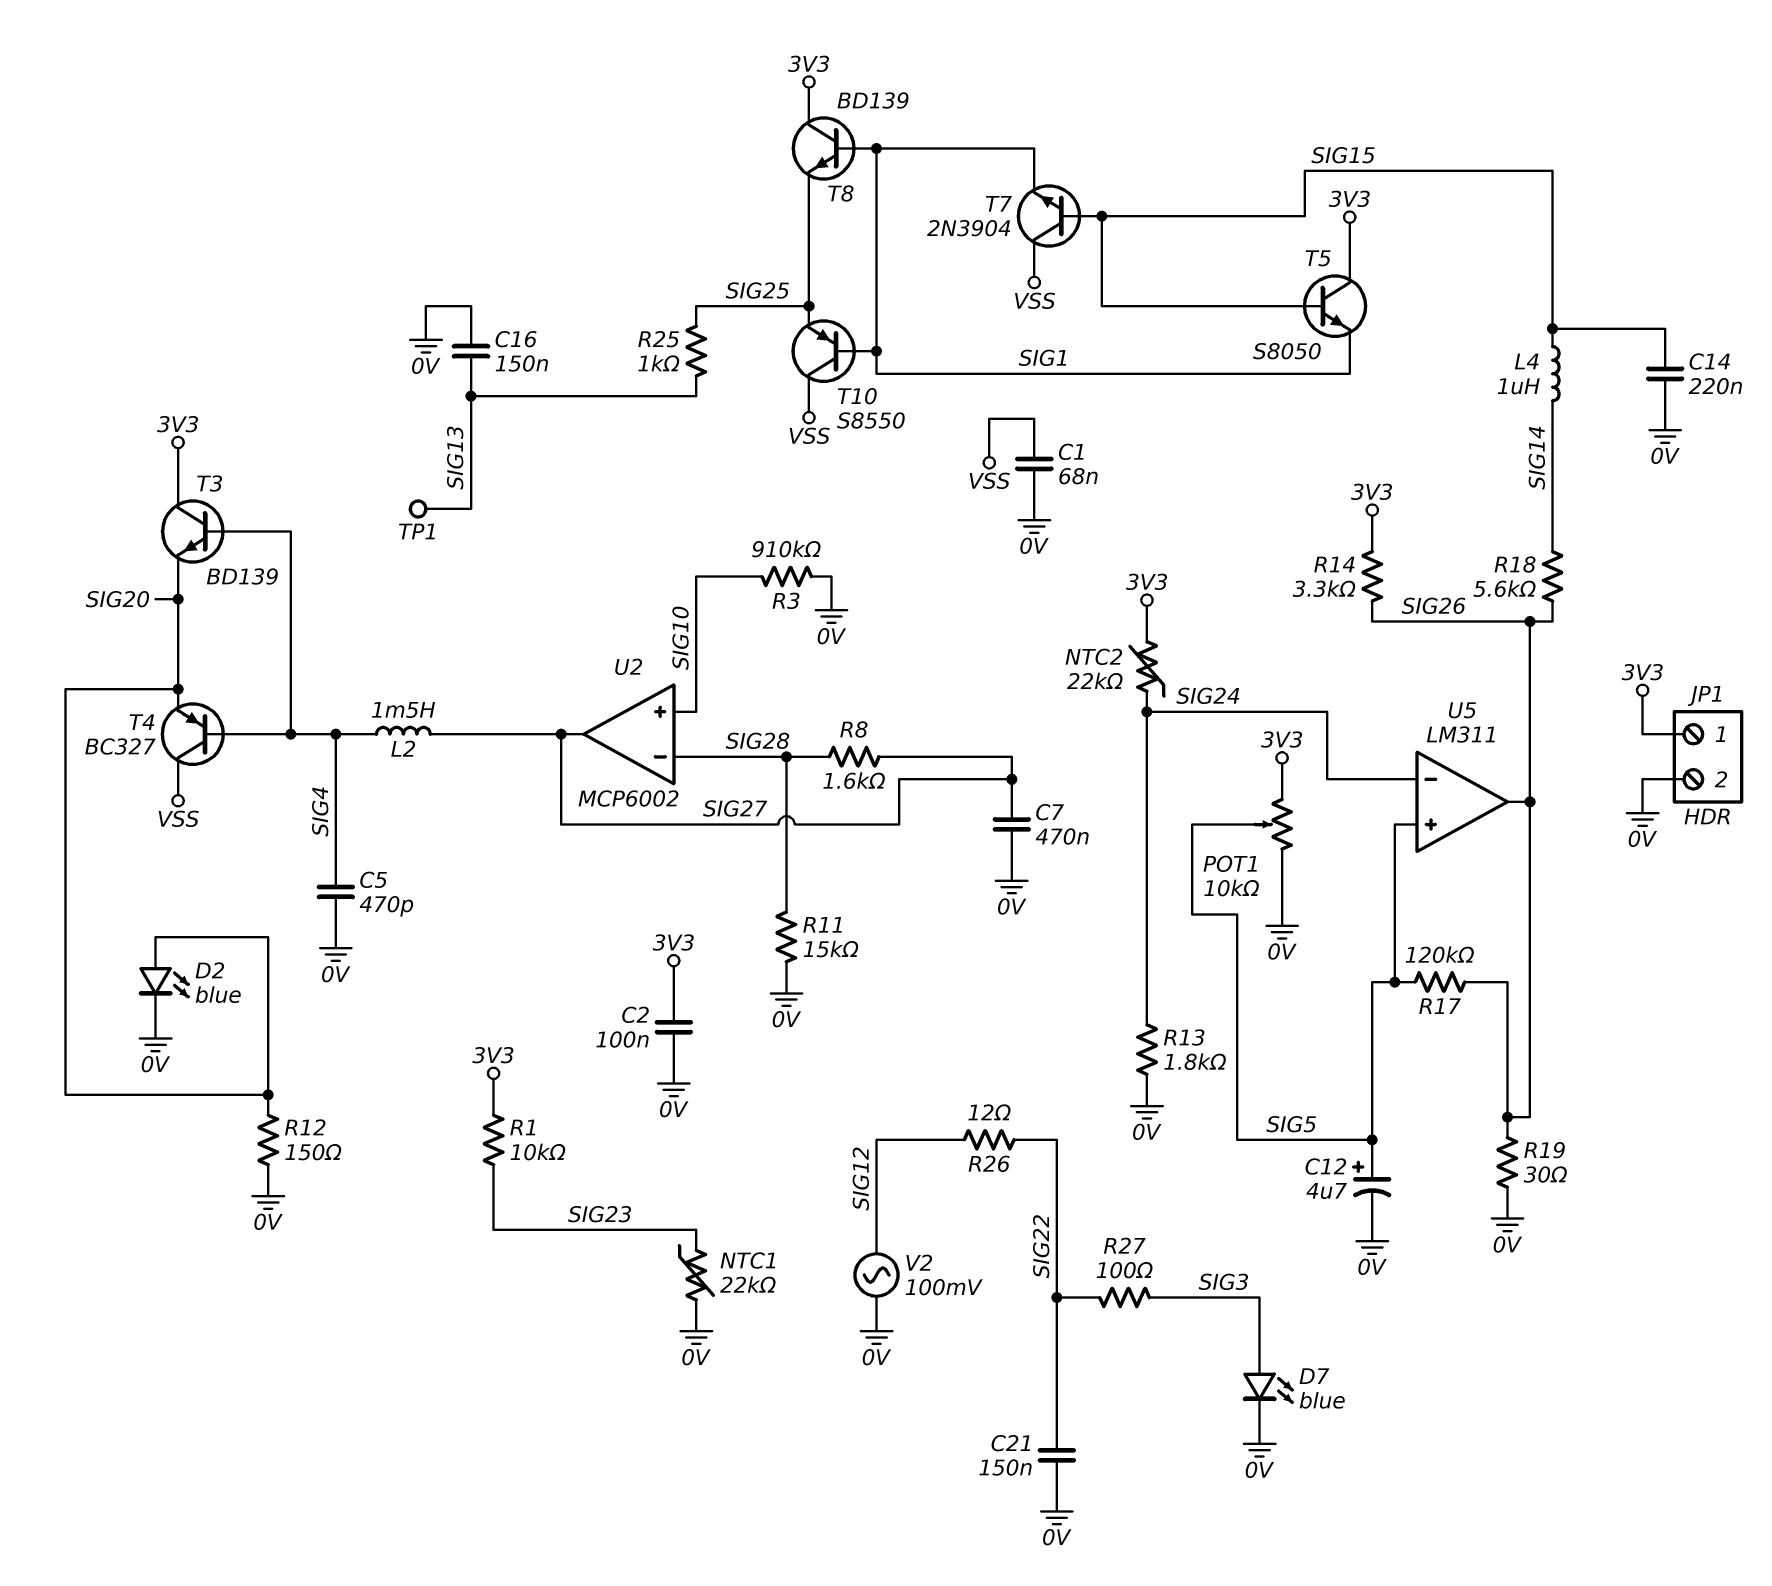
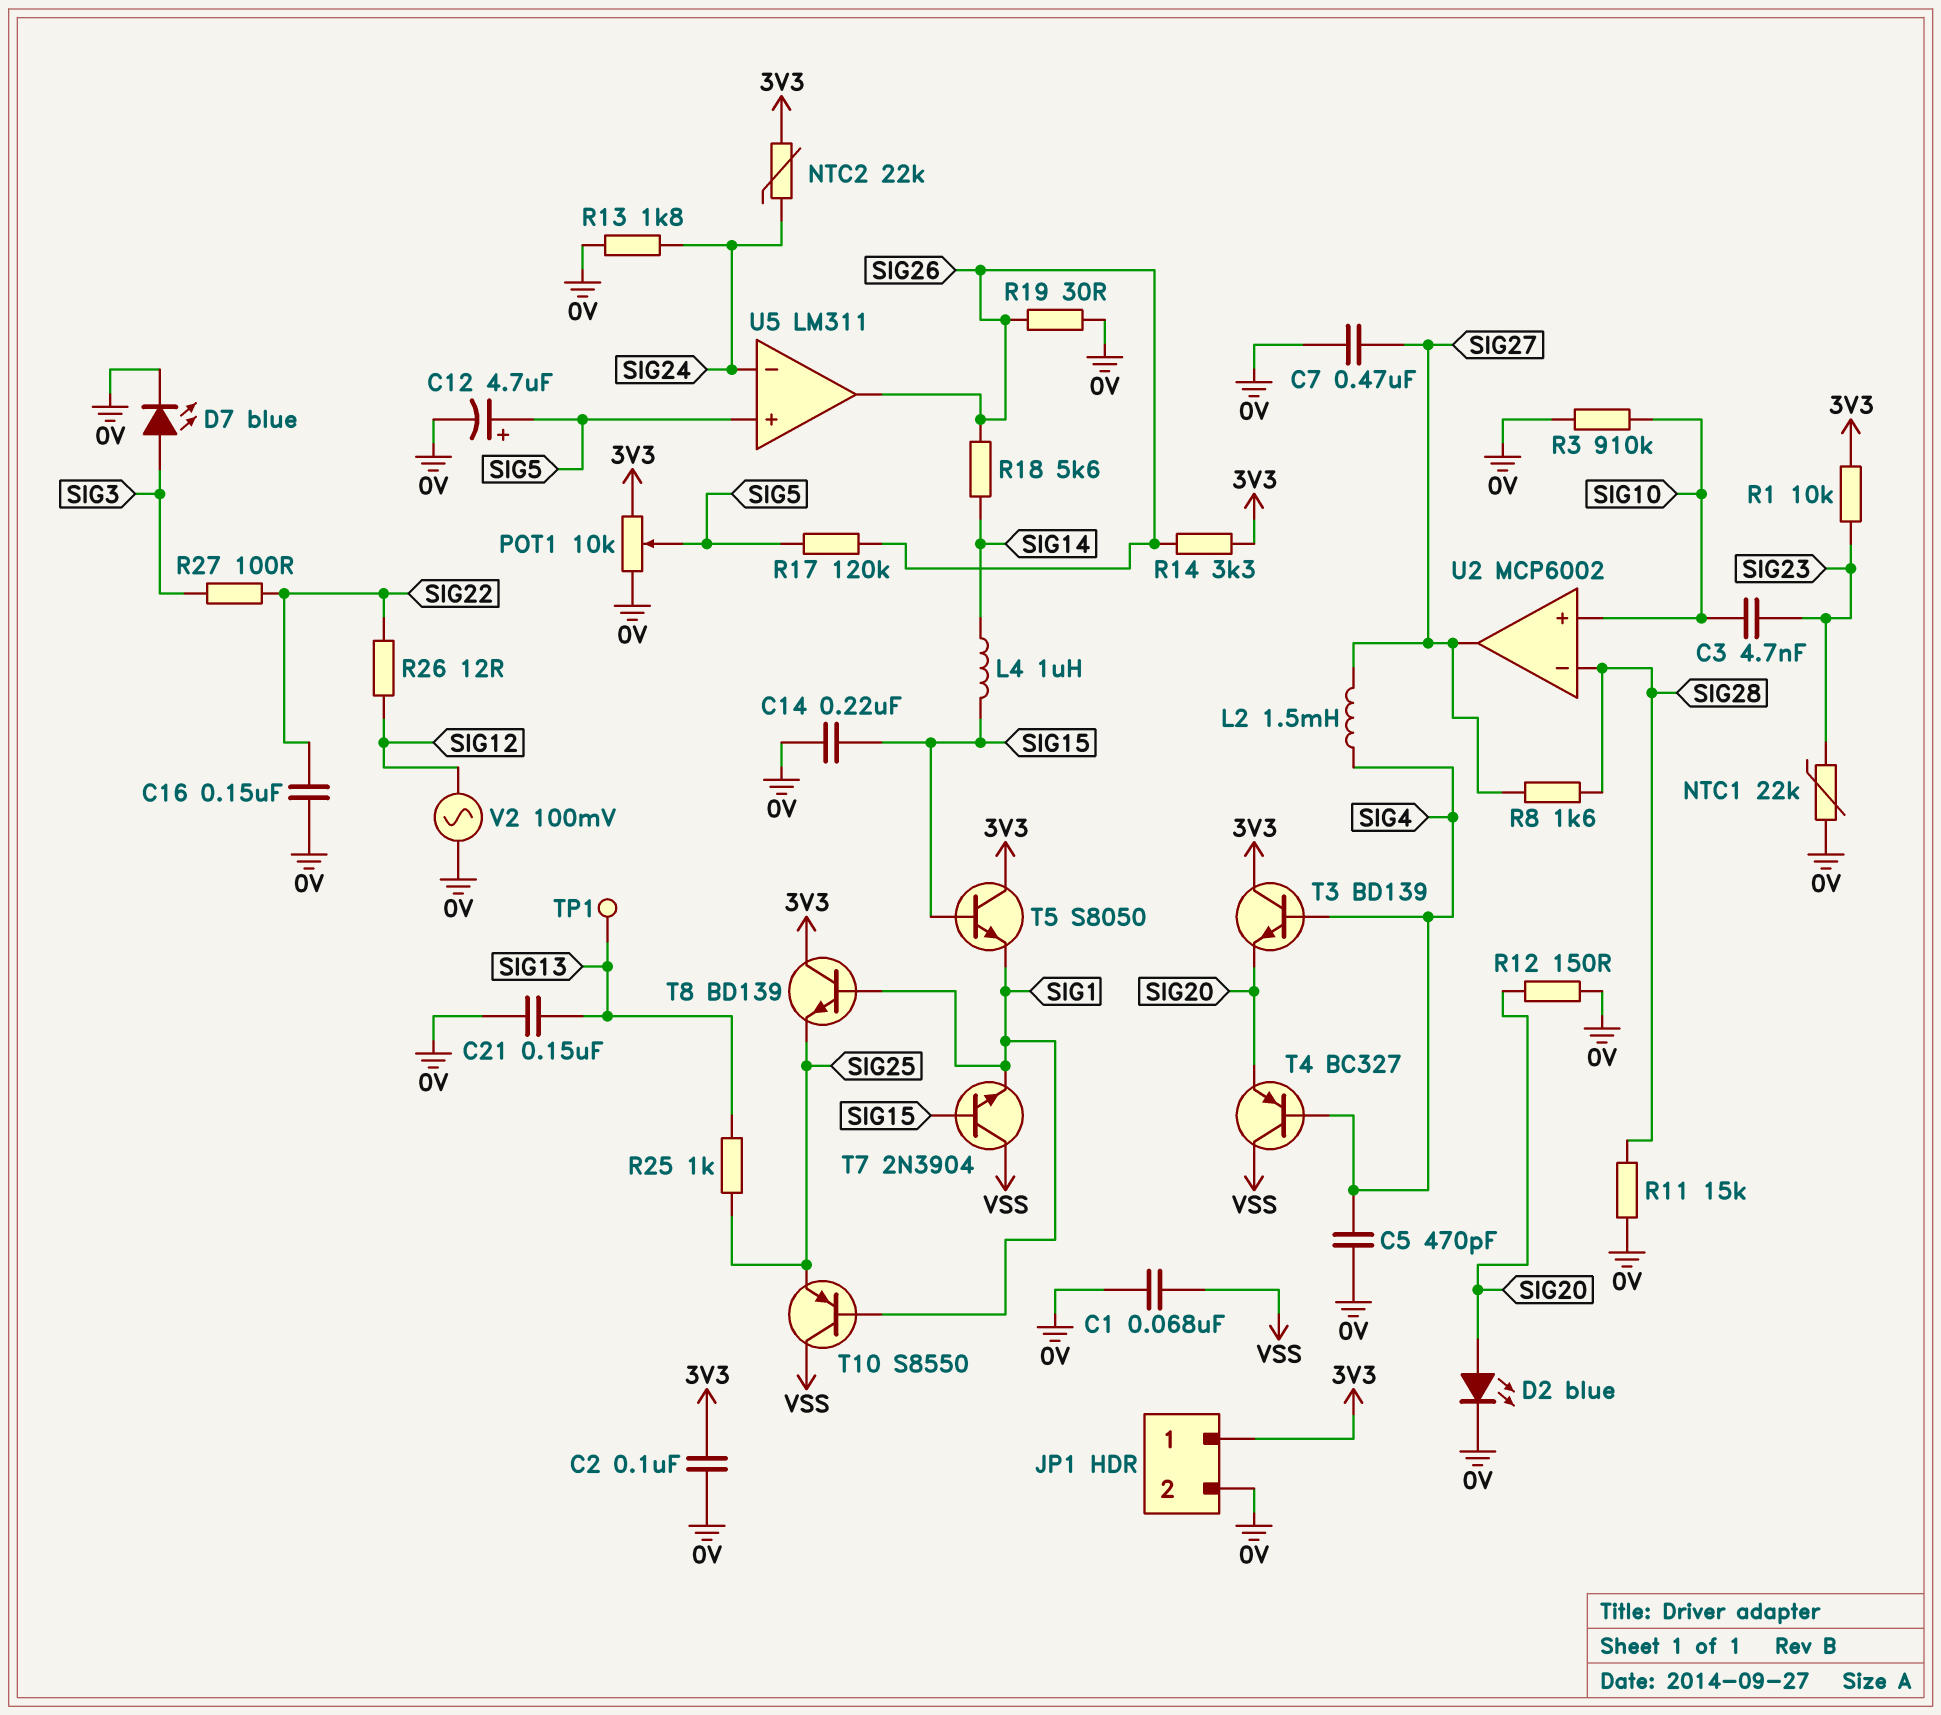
C3: none -> 4.7nF (SIG10, SIG23)
C16: 150nF (0V, SIG13) -> 150nF (0V, SIG22)
C21: 150nF (0V, SIG22) -> 150nF (0V, SIG13)

